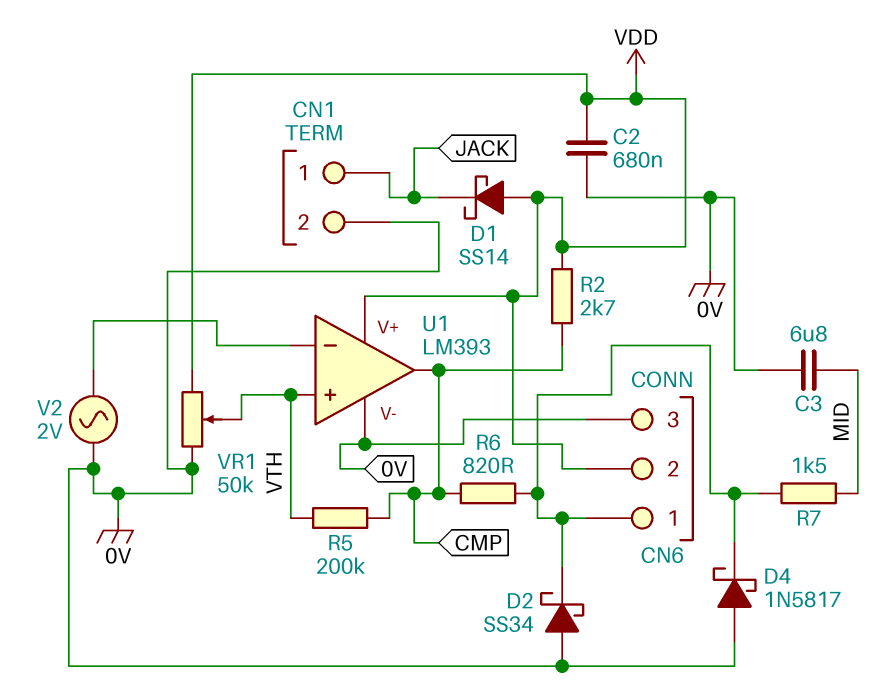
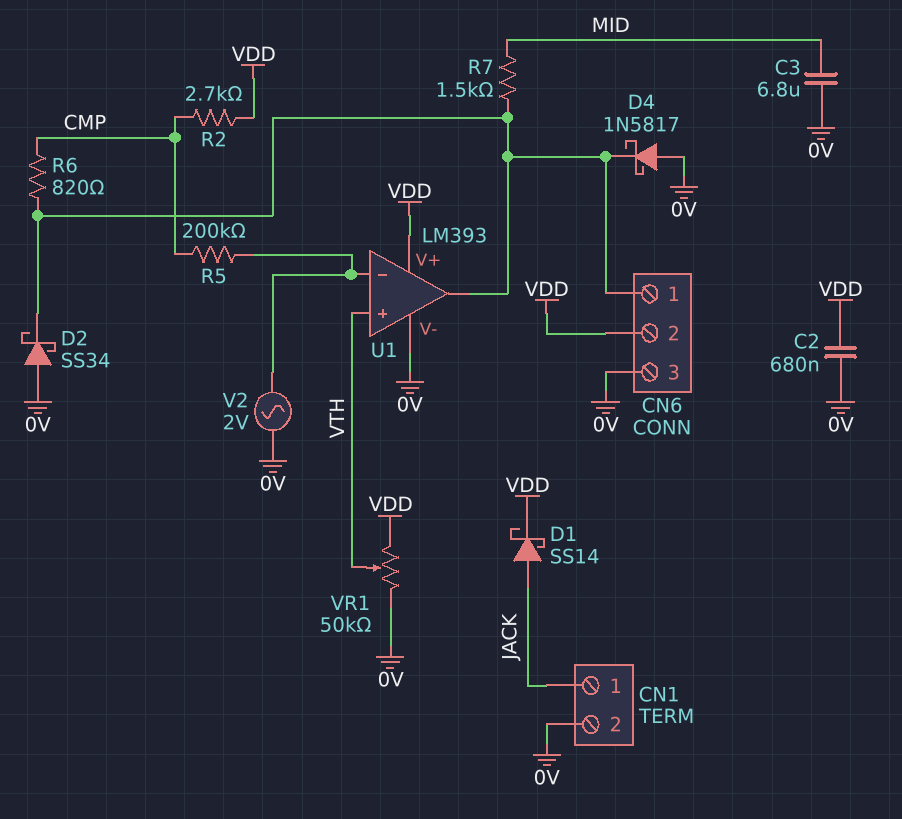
D1: schottky SS14 (A VDD, K JACK) -> schottky SS14 (A JACK, K VDD)
R5: 200k (CMP, VTH) -> 200k (CMP, U1/in-)
U1 pin out: CMP -> CN6/1

